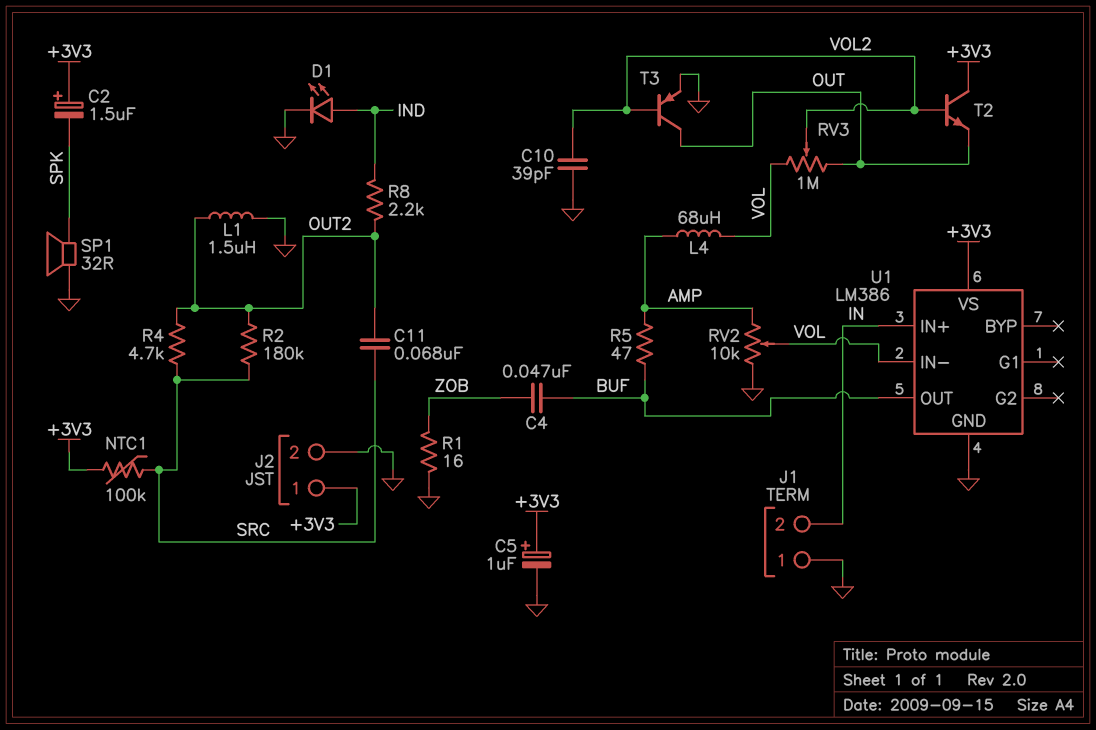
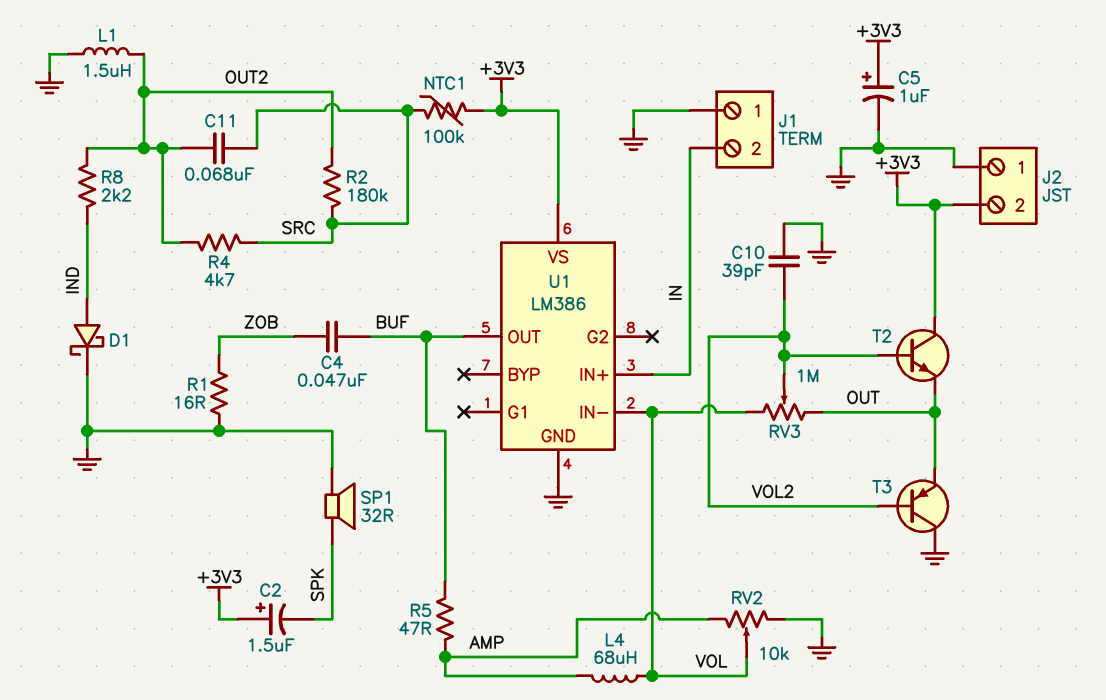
D1: LED (A IND, K GND) -> schottky (A IND, K GND)
J2 pin 1: +3V3 -> GND
J2 pin 2: GND -> +3V3
T3: PNP (B VOL2, C OUT, E GND) -> PNP (B VOL2, C GND, E OUT)

